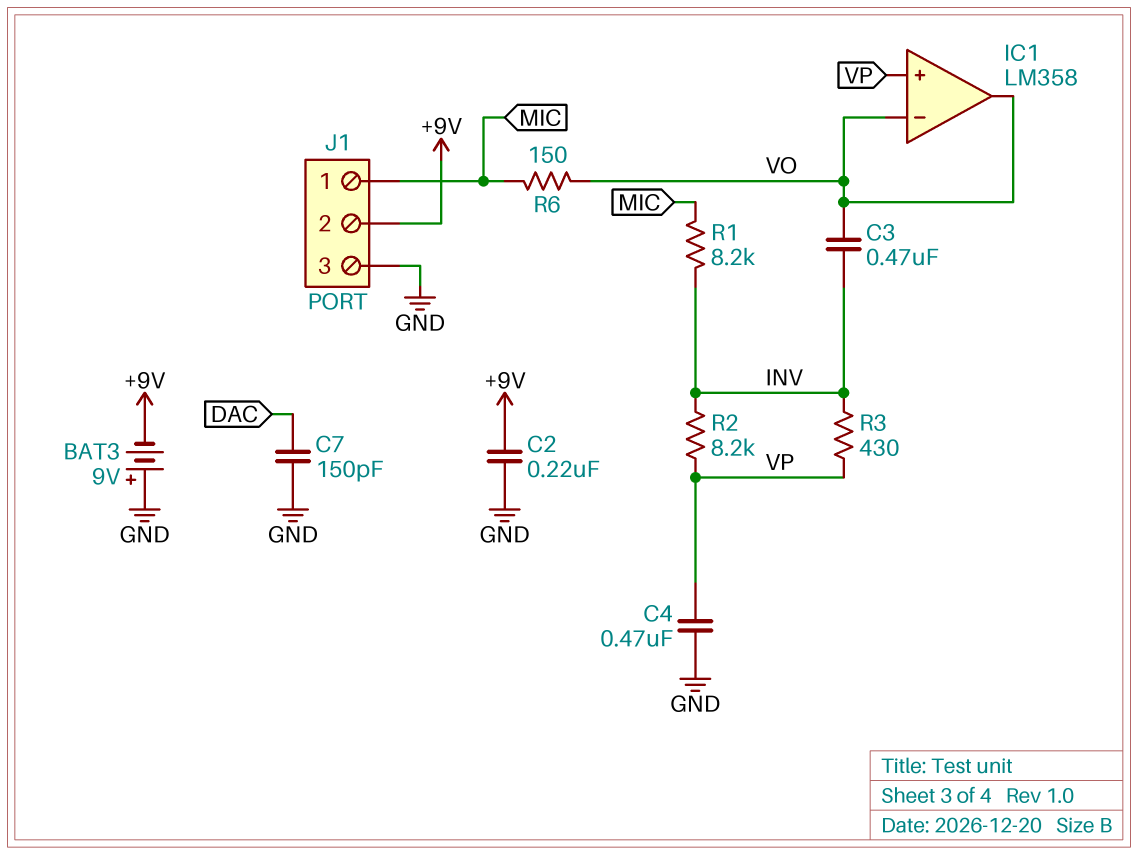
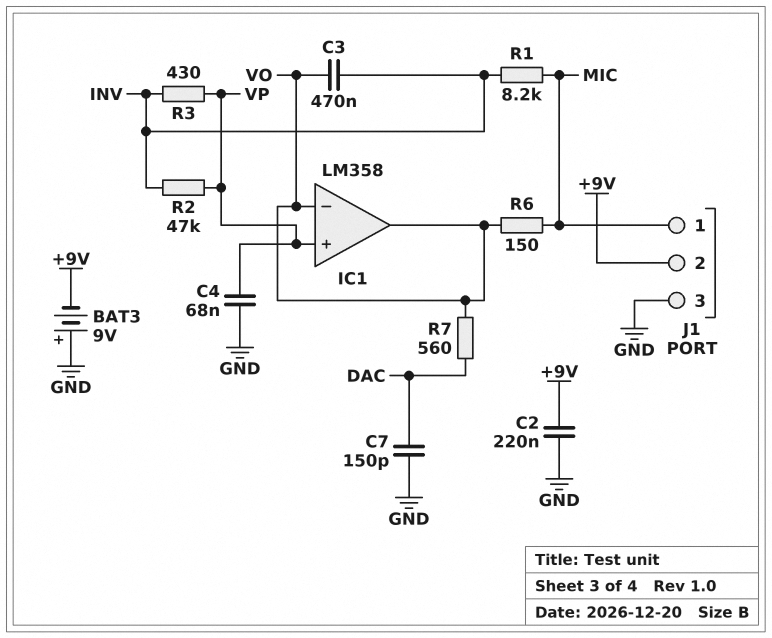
C4: 470nF (GND, VP) -> 68nF (GND, VP)
R2: 8.2k (INV, VP) -> 47k (INV, VP)
R7: none -> 560 (DAC, VO)

